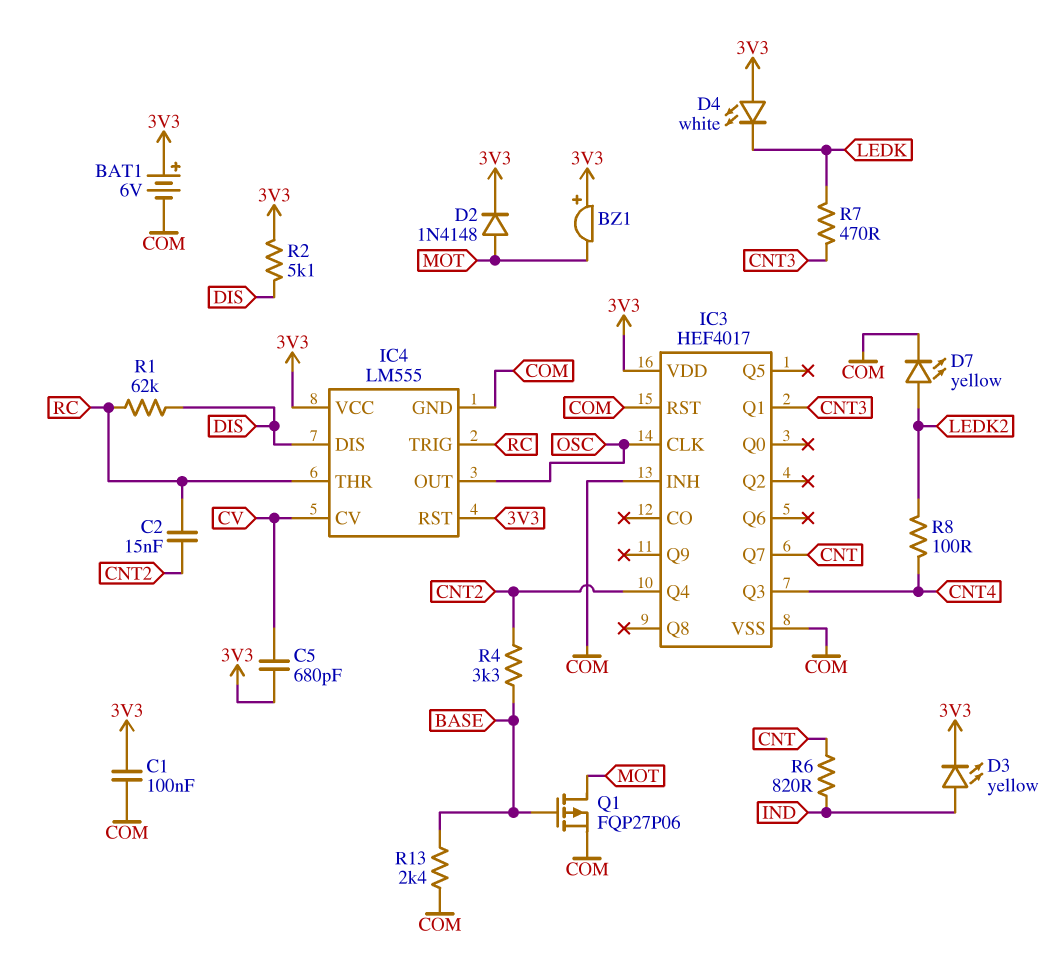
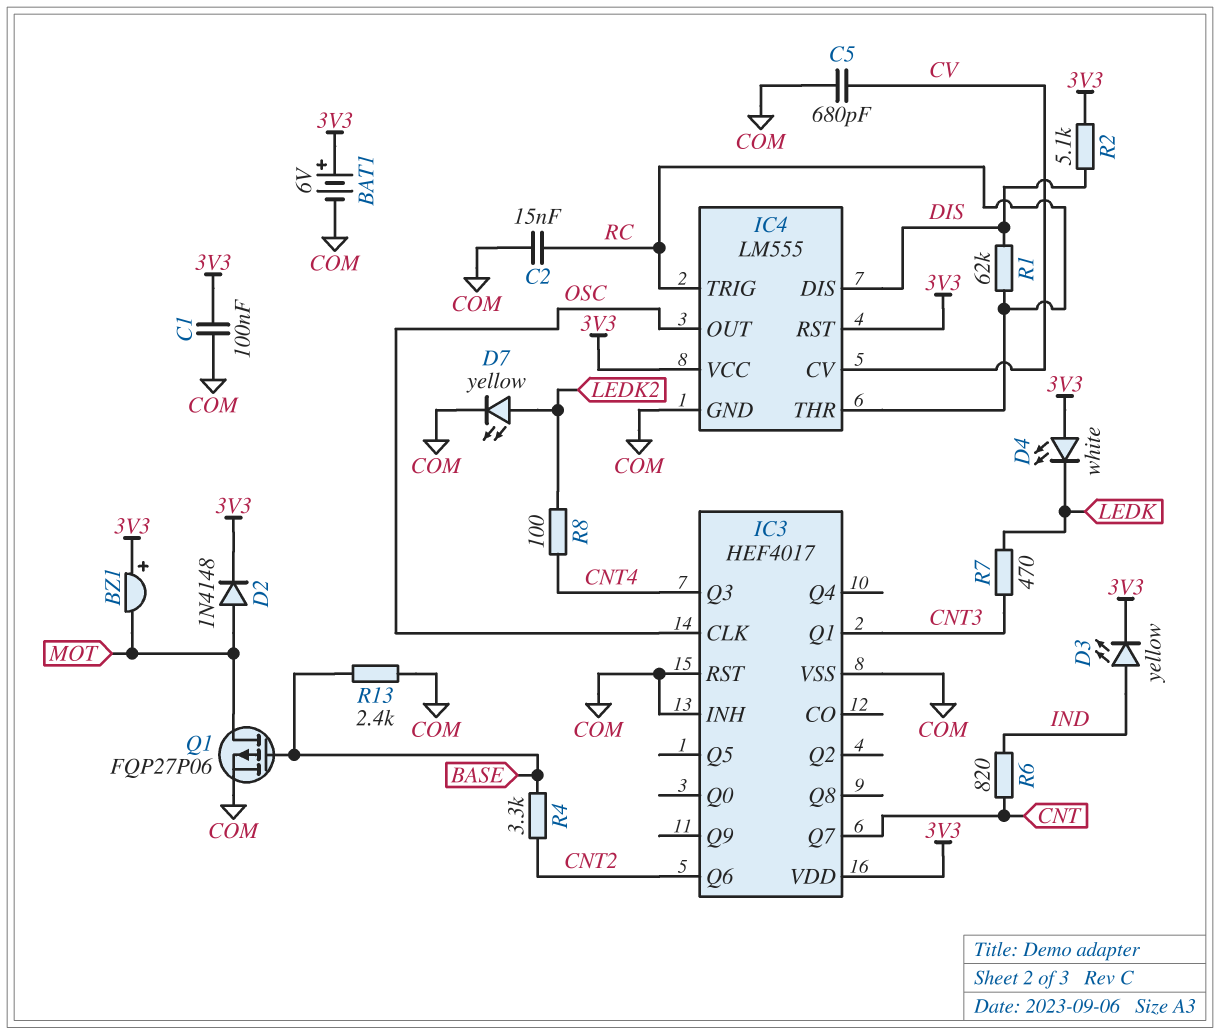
C2: 15nF (CNT2, RC) -> 15nF (COM, RC)
C5: 680pF (3V3, CV) -> 680pF (COM, CV)
IC3 pin Q4: CNT2 -> none
IC3 pin Q6: none -> CNT2

